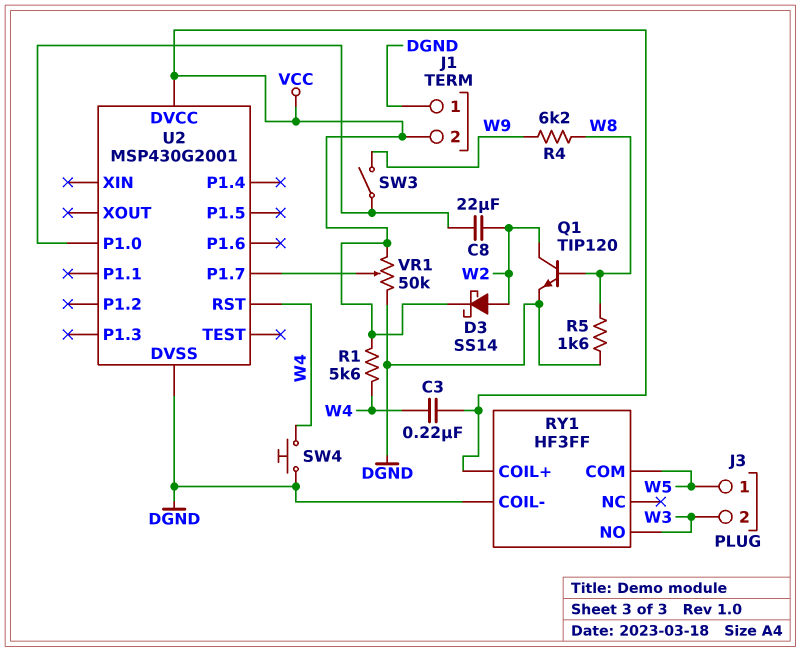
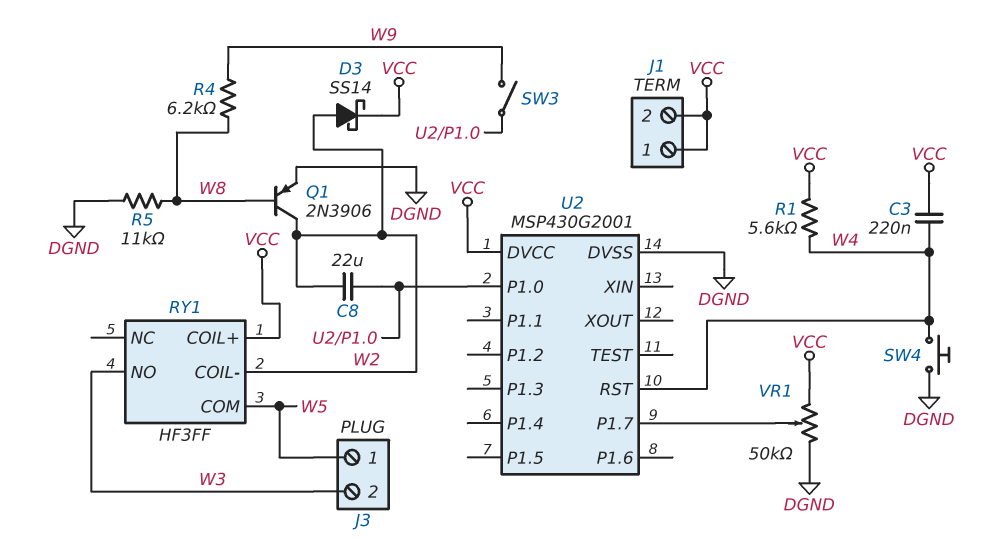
J1 pin 1: DGND -> VCC
Q1: NPN TIP120 (B W8, C W2, E DGND) -> PNP 2N3906 (B W8, C W2, E DGND)
R5: 1.6k (DGND, W8) -> 11k (DGND, W8)
RY1 pin COIL-: DGND -> W2

